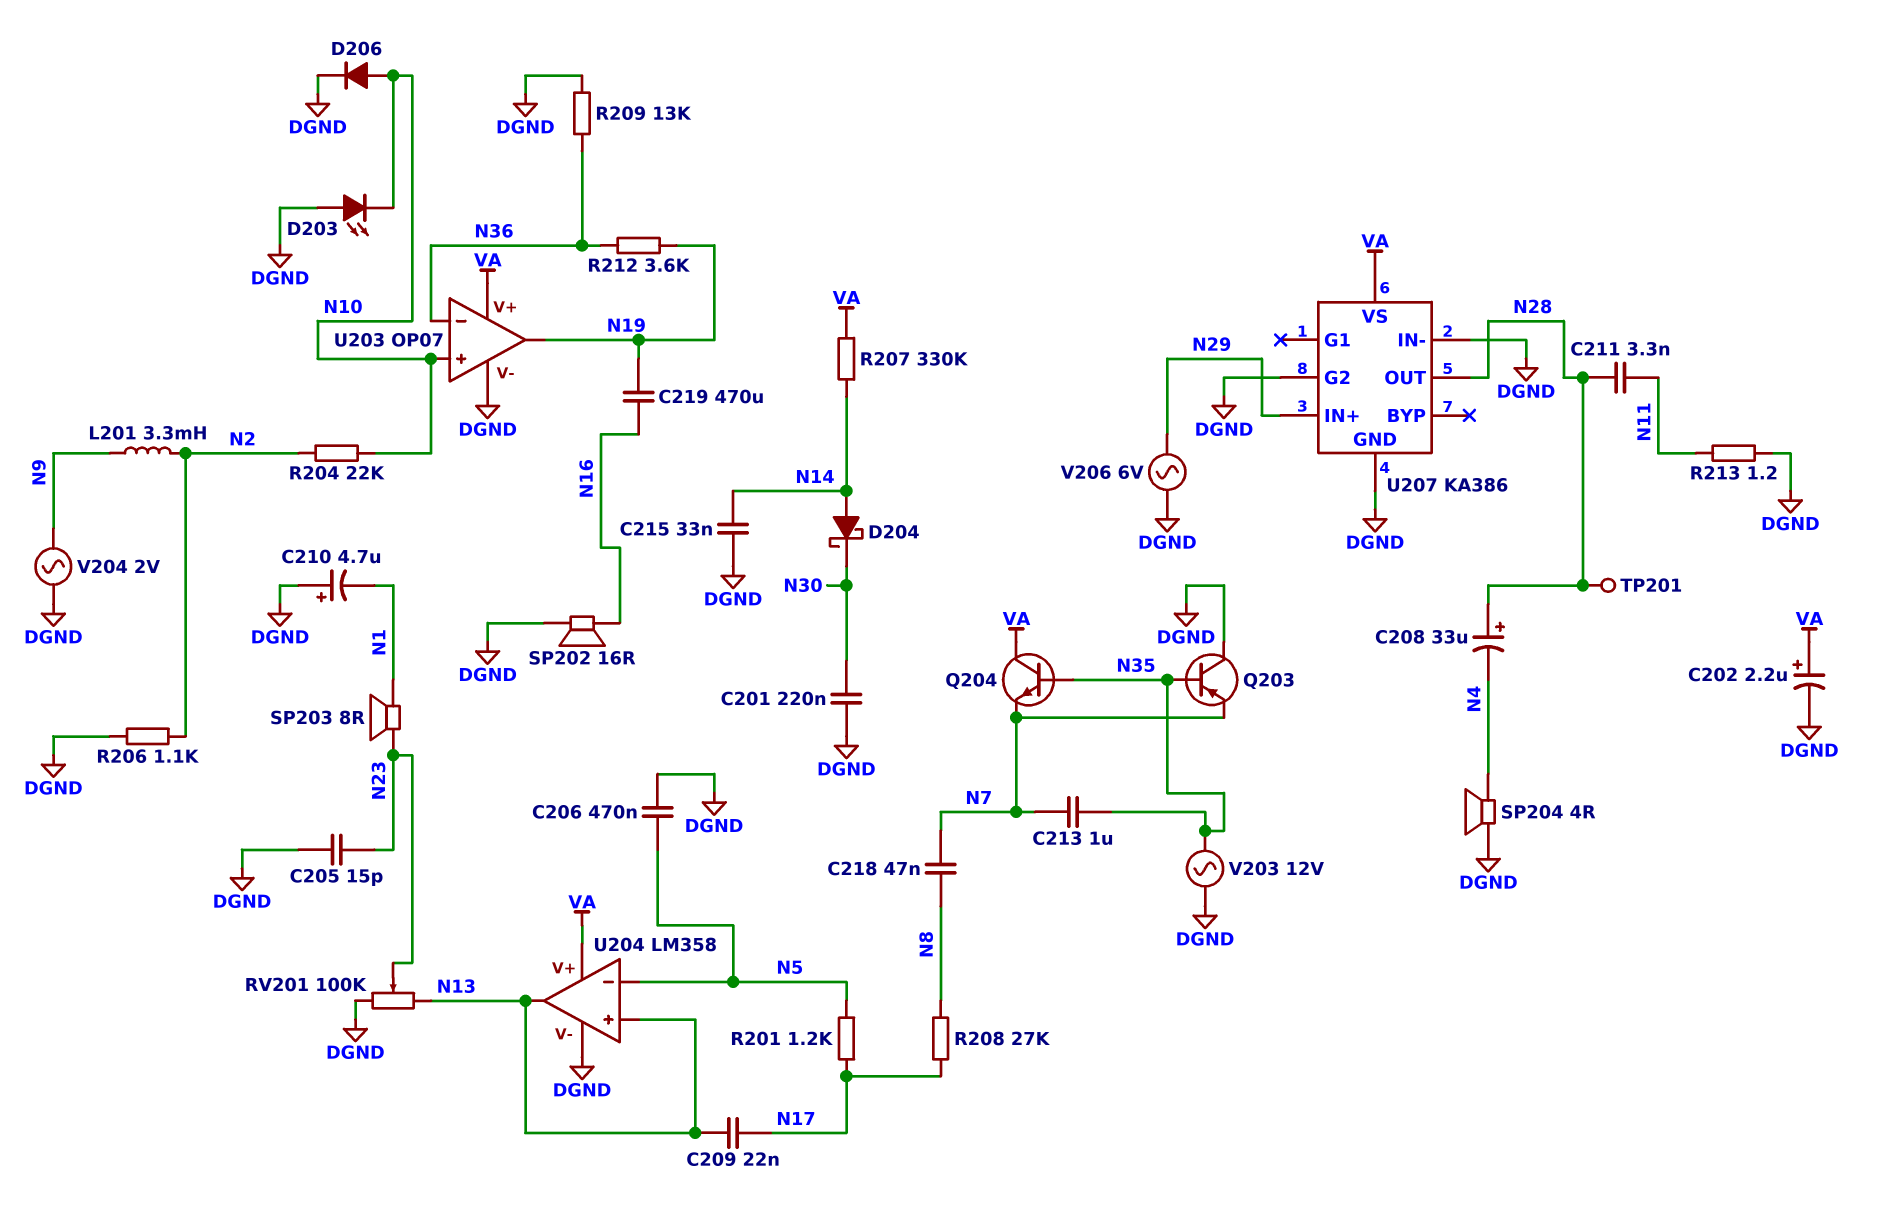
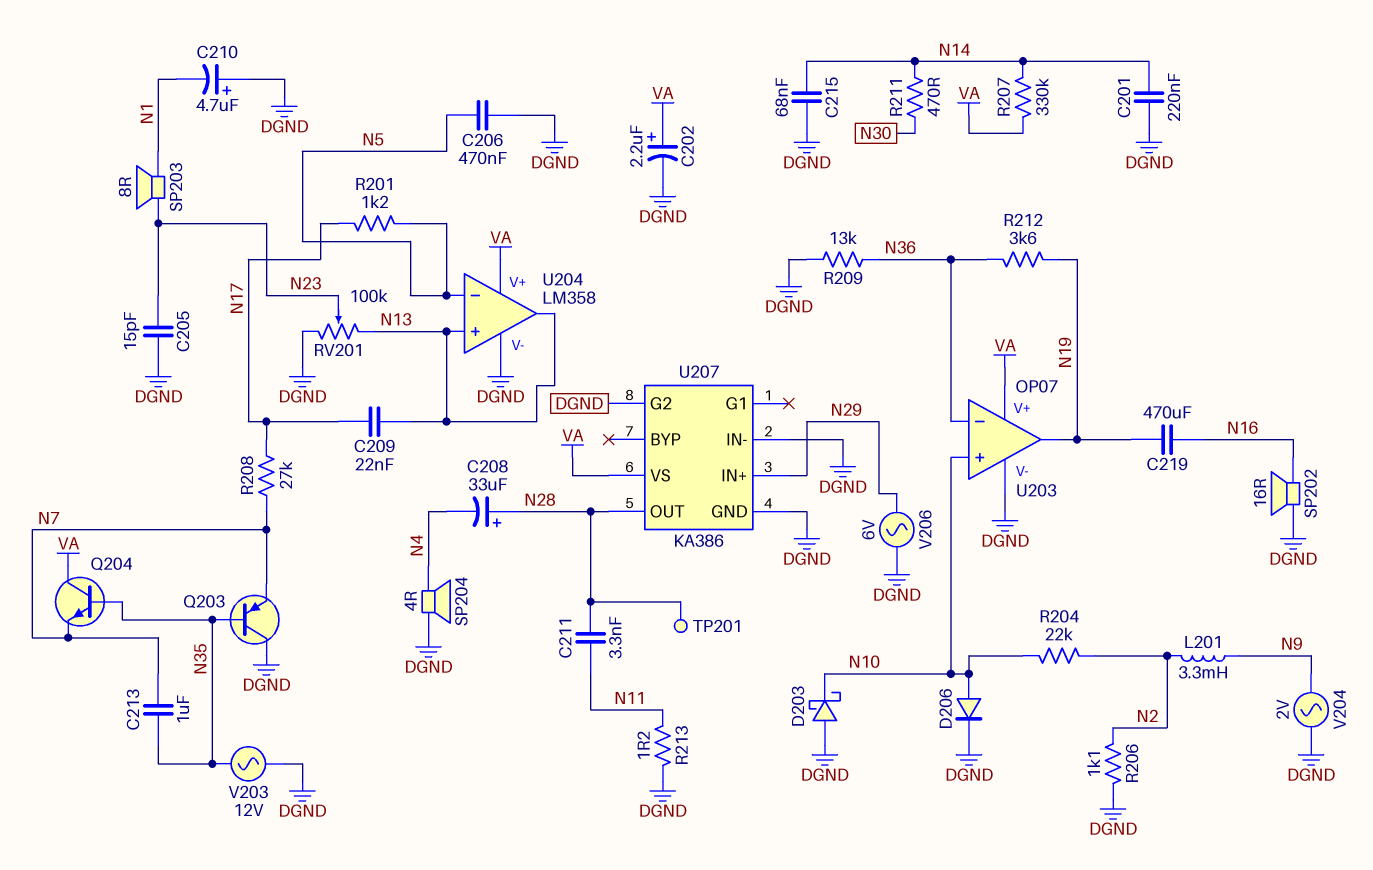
C201: 220nF (DGND, N30) -> 220nF (DGND, N14)
C215: 33nF (DGND, N14) -> 68nF (DGND, N14)
C218: 47nF (N7, N8) -> none
D203: LED (A DGND, K N10) -> schottky (A DGND, K N10)
D204: schottky (A N14, K N30) -> none
R208: 27k (N8, N17) -> 27k (N7, N17)
R211: none -> 470 (N14, N30)

